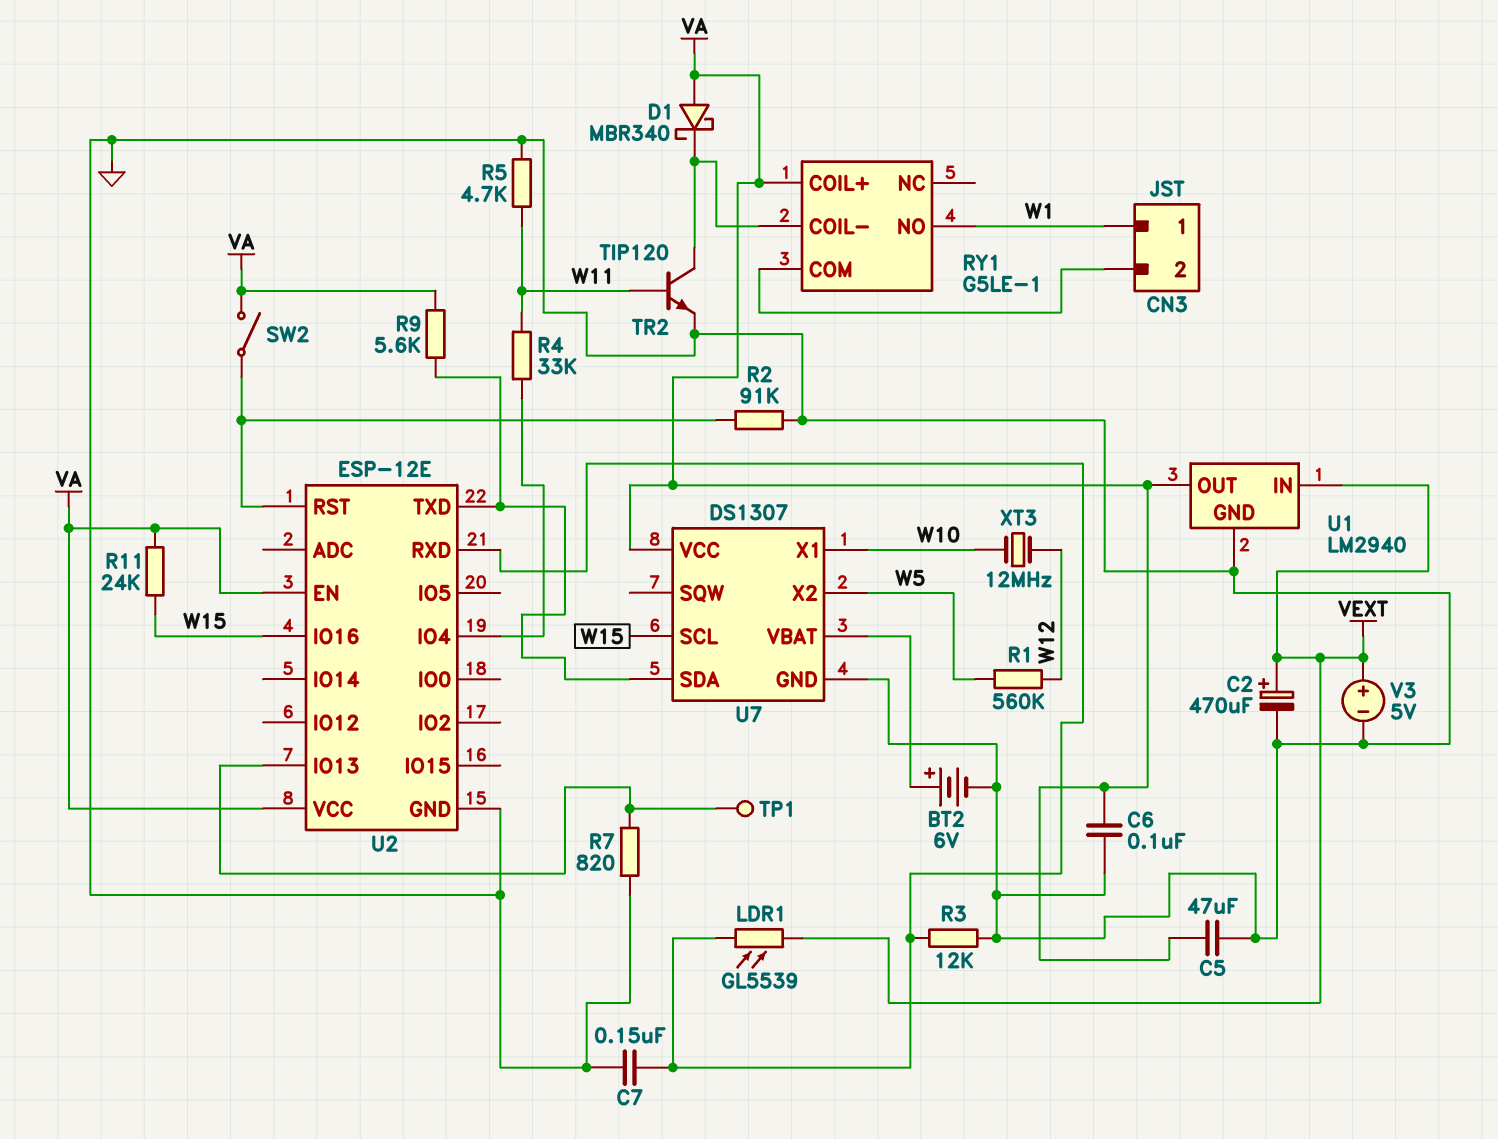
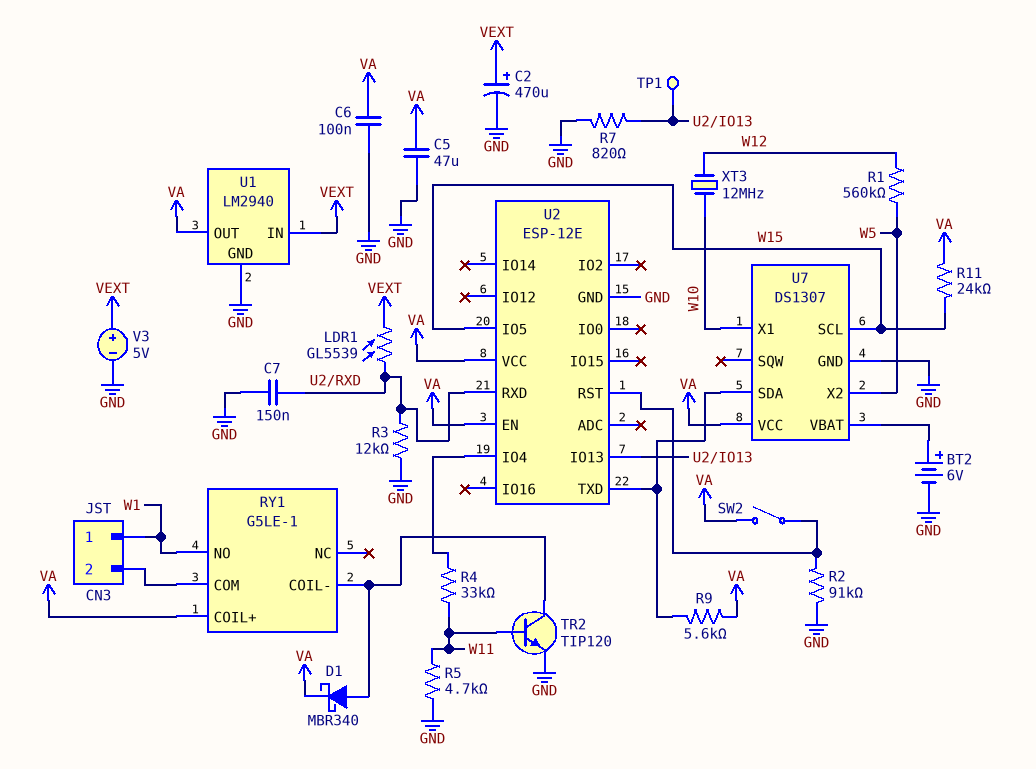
D1: schottky MBR340 (A VA, K RY1/COIL-) -> schottky MBR340 (A RY1/COIL-, K VA)
U2 pin IO5: none -> W15
U2 pin IO16: W15 -> none

